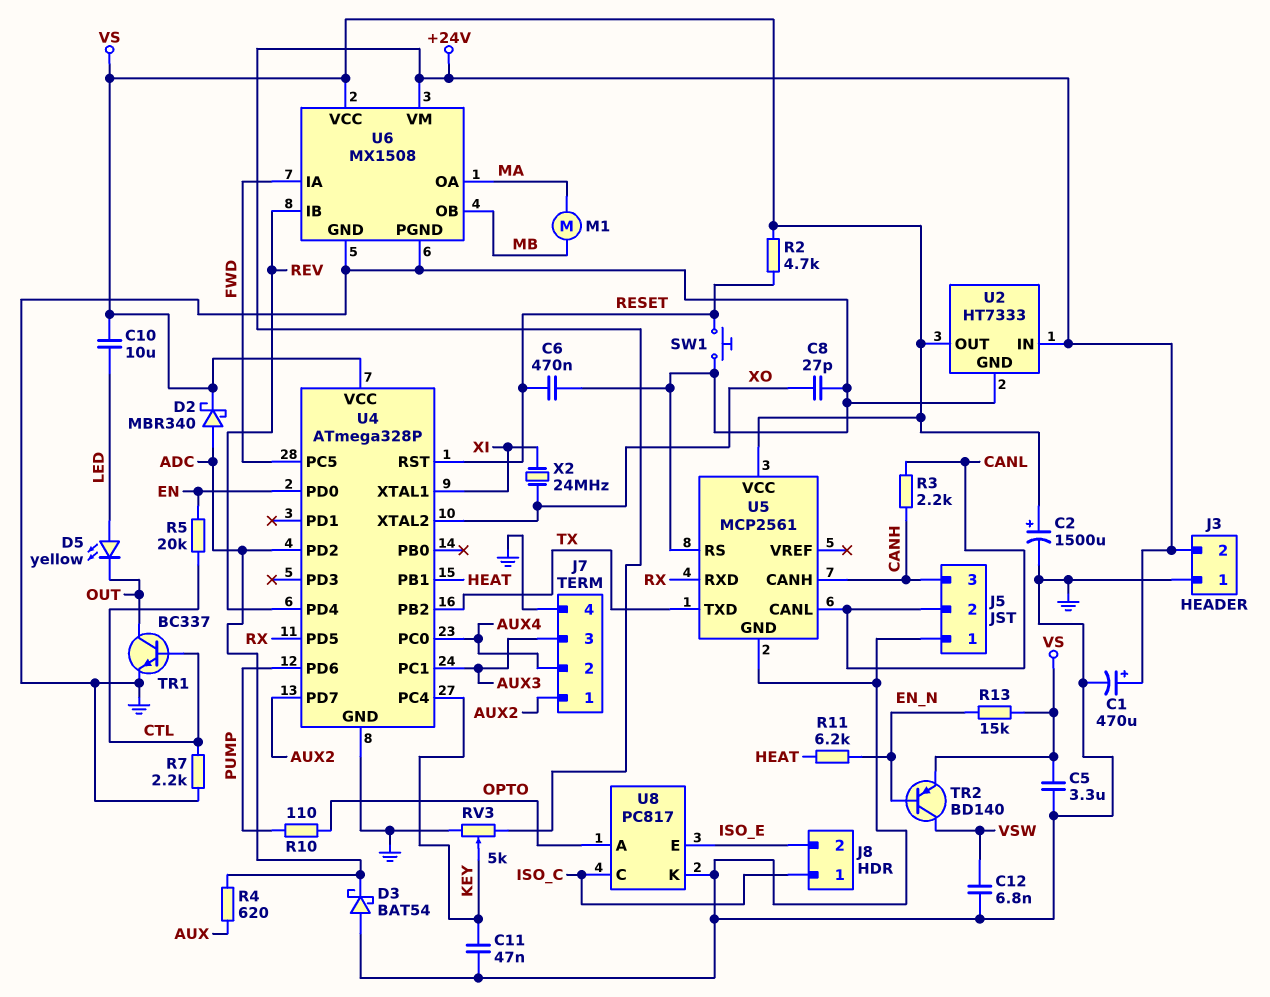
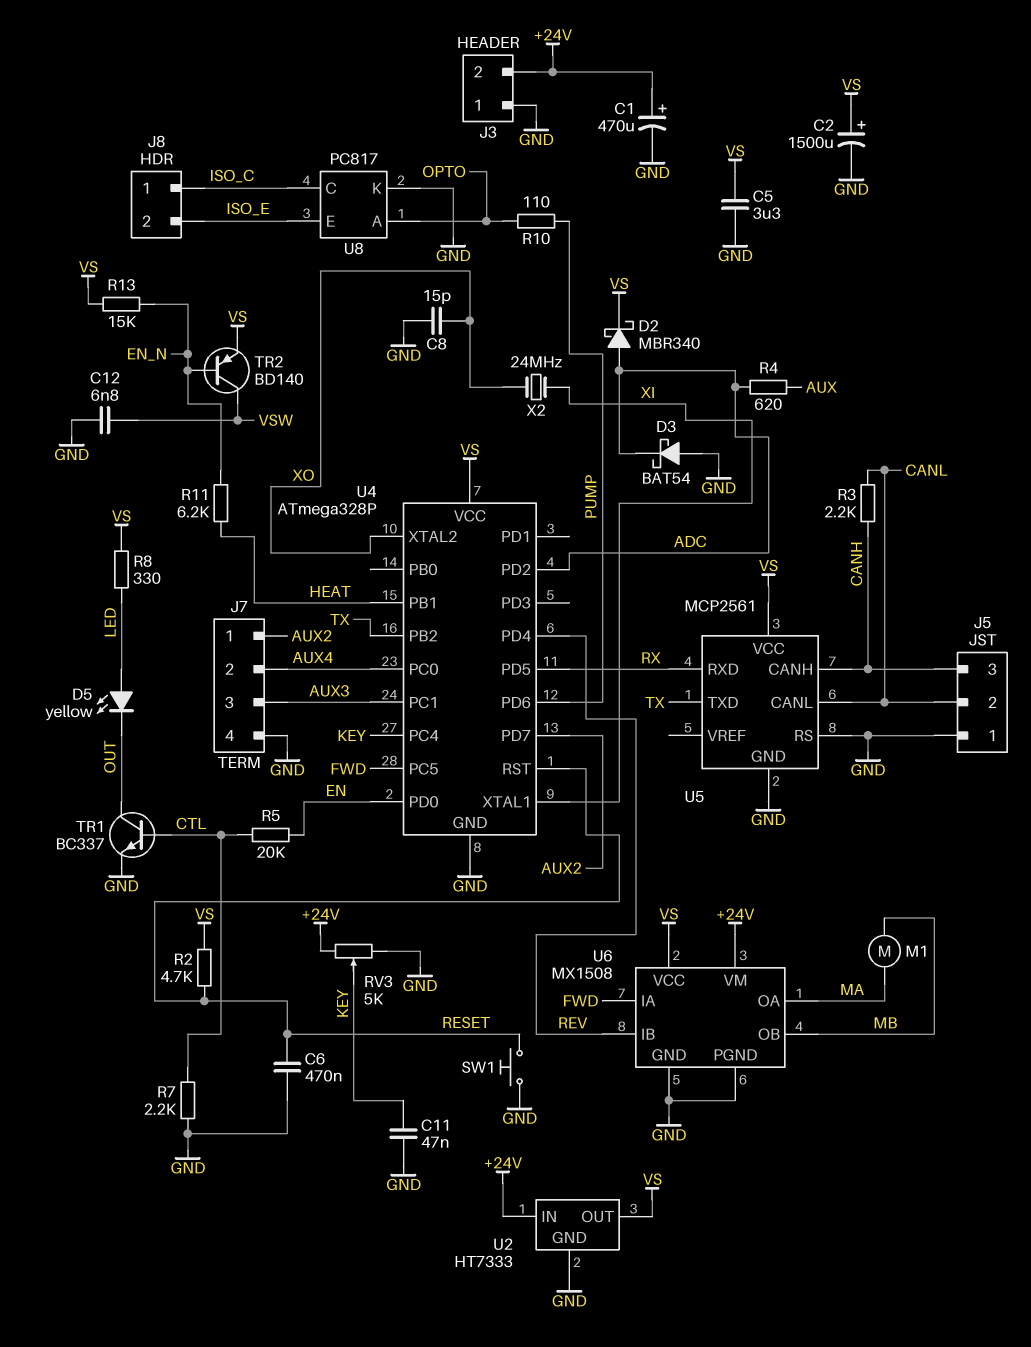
C8: 27pF (GND, XO) -> 15pF (GND, XO)
C10: 10uF (LED, VS) -> none
R8: none -> 330 (LED, VS)

